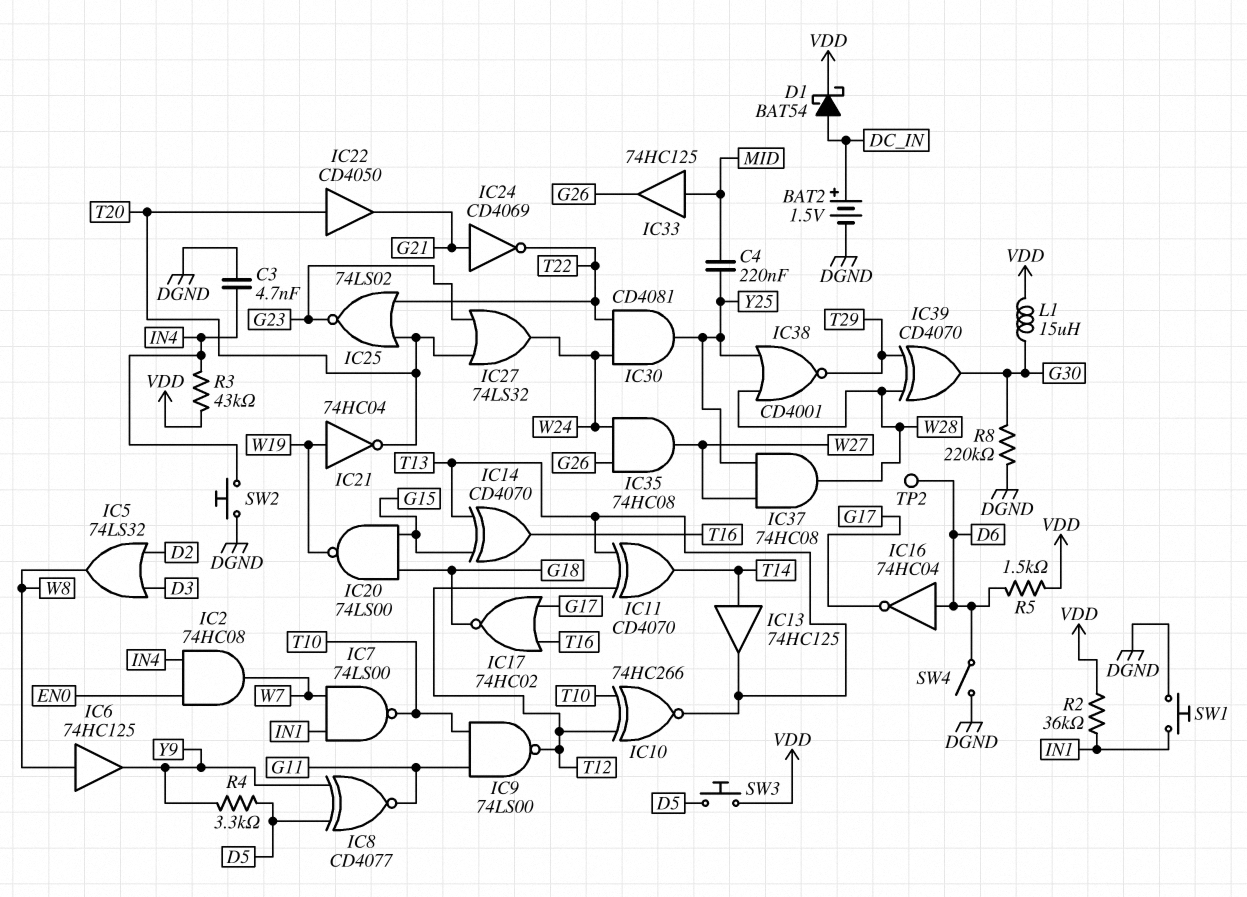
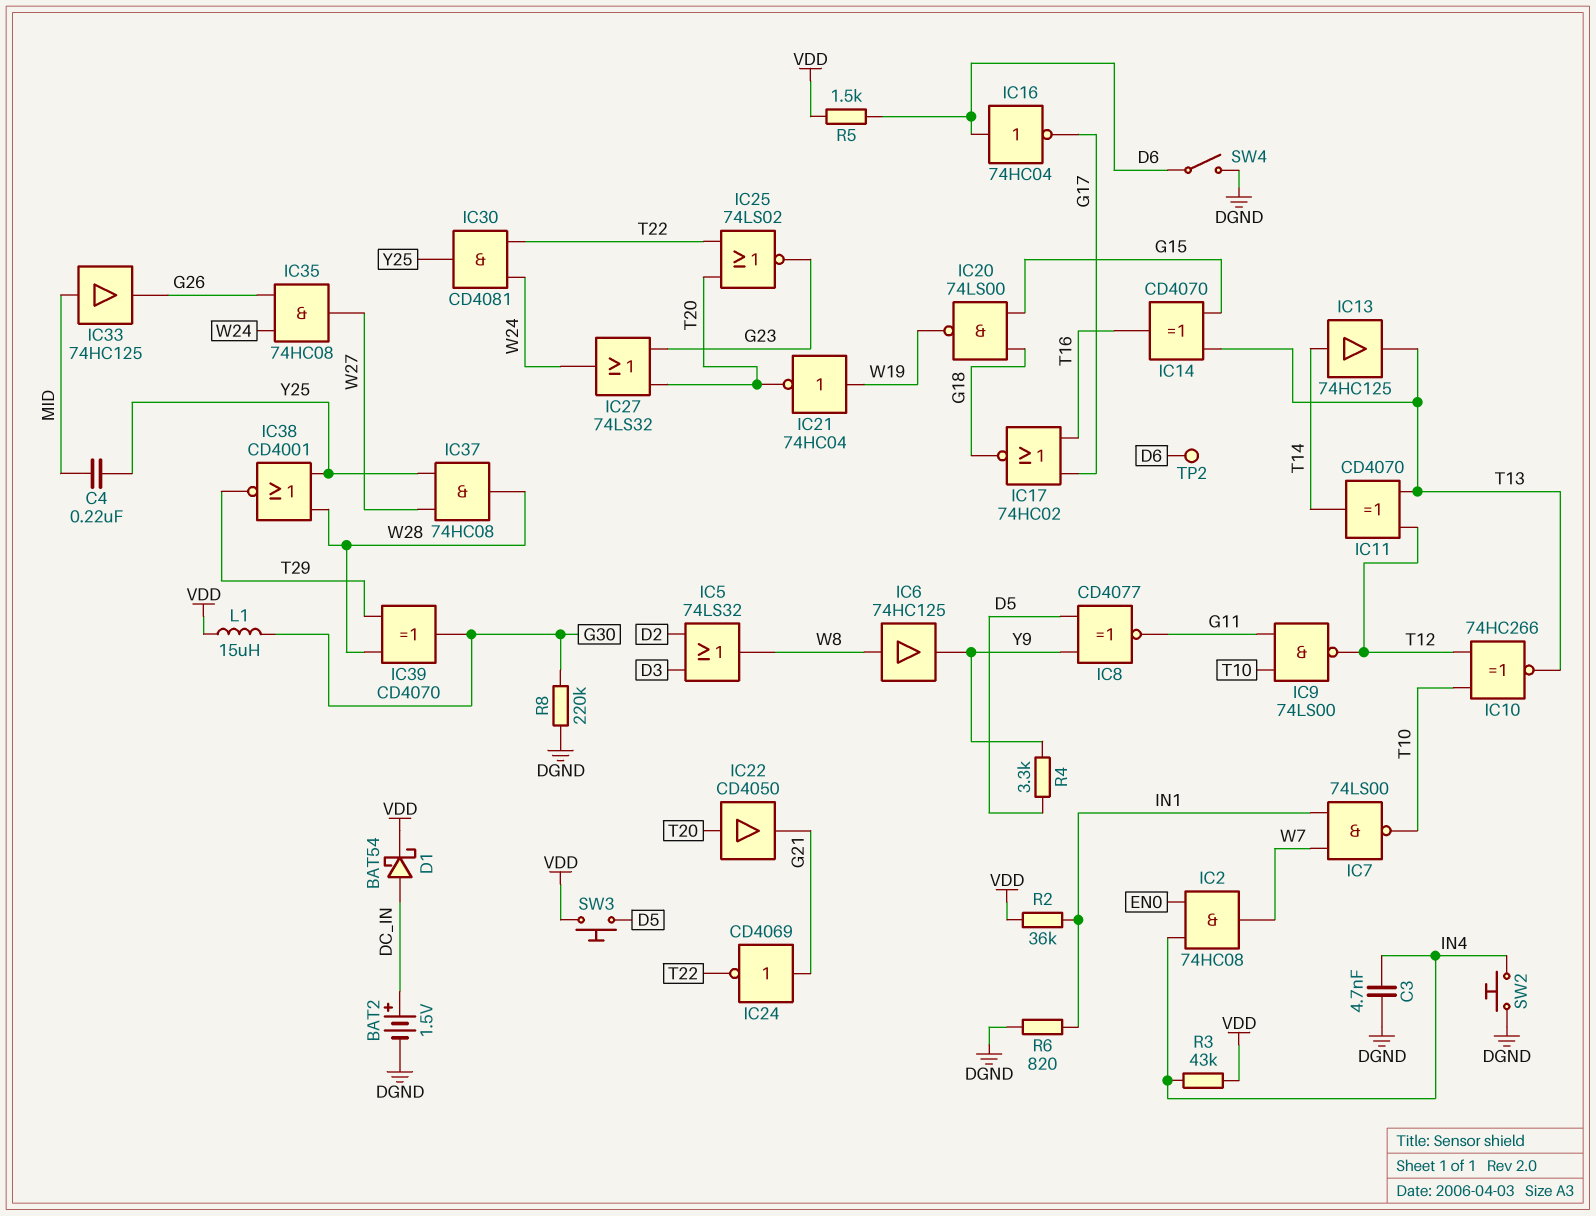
R6: none -> 820 (DGND, IN1)
SW1: button (DGND, IN1) -> none

